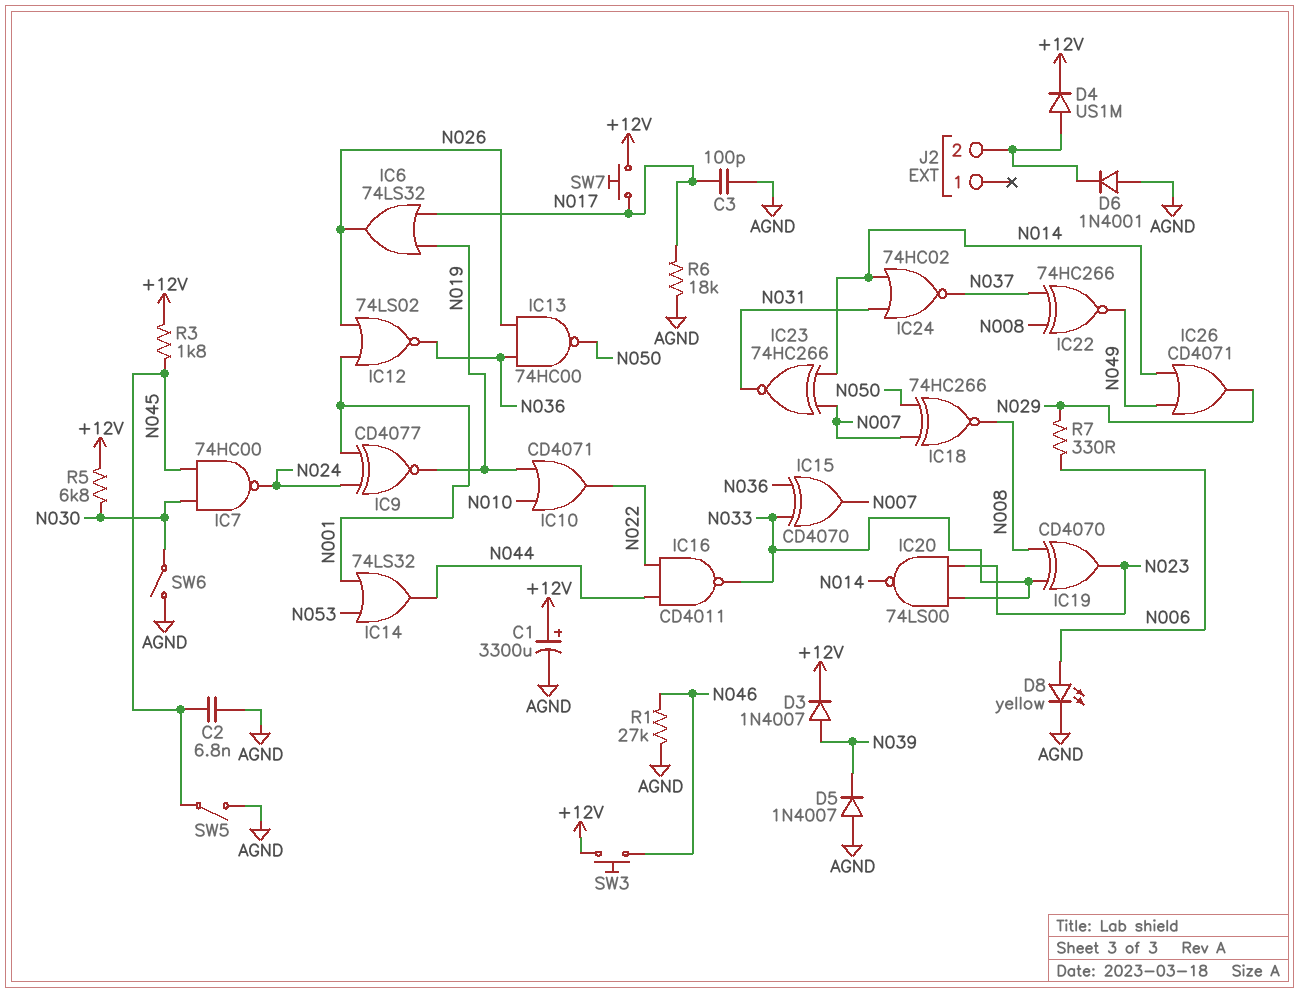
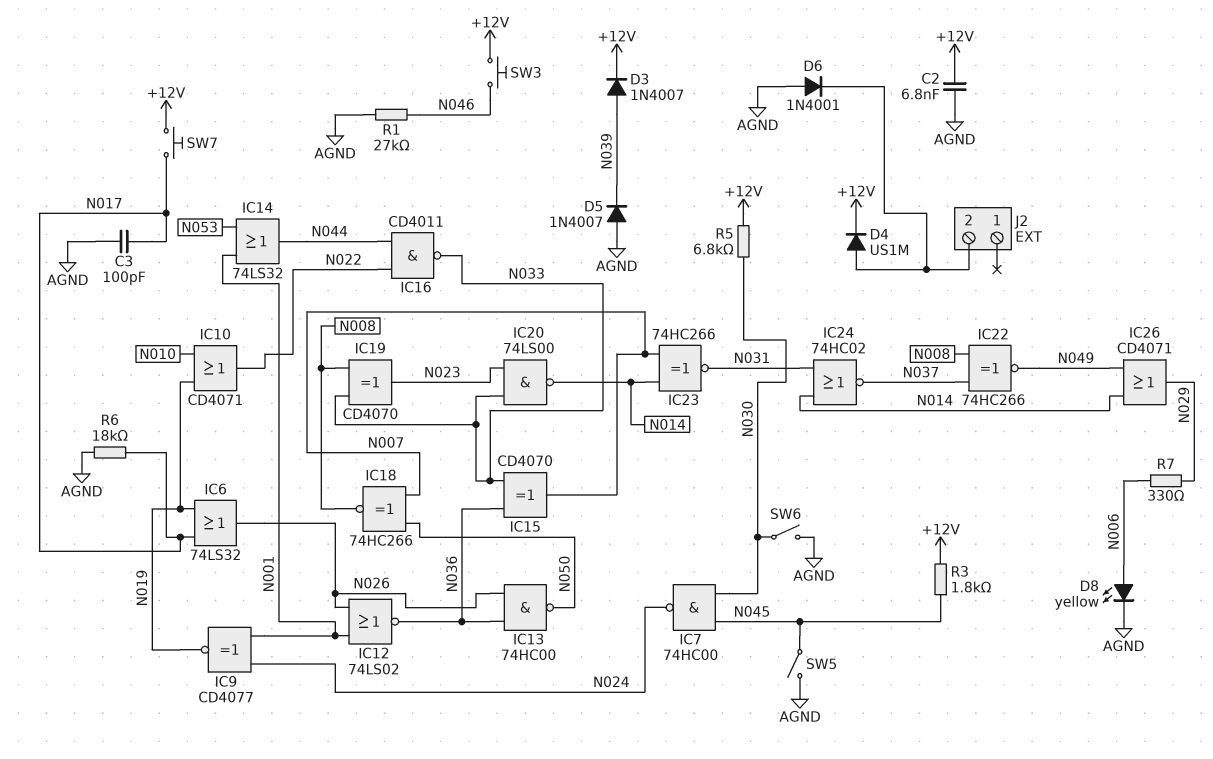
C1: 3300uF (plus +12V, minus AGND) -> none
C2: 6.8nF (AGND, N045) -> 6.8nF (+12V, AGND)

